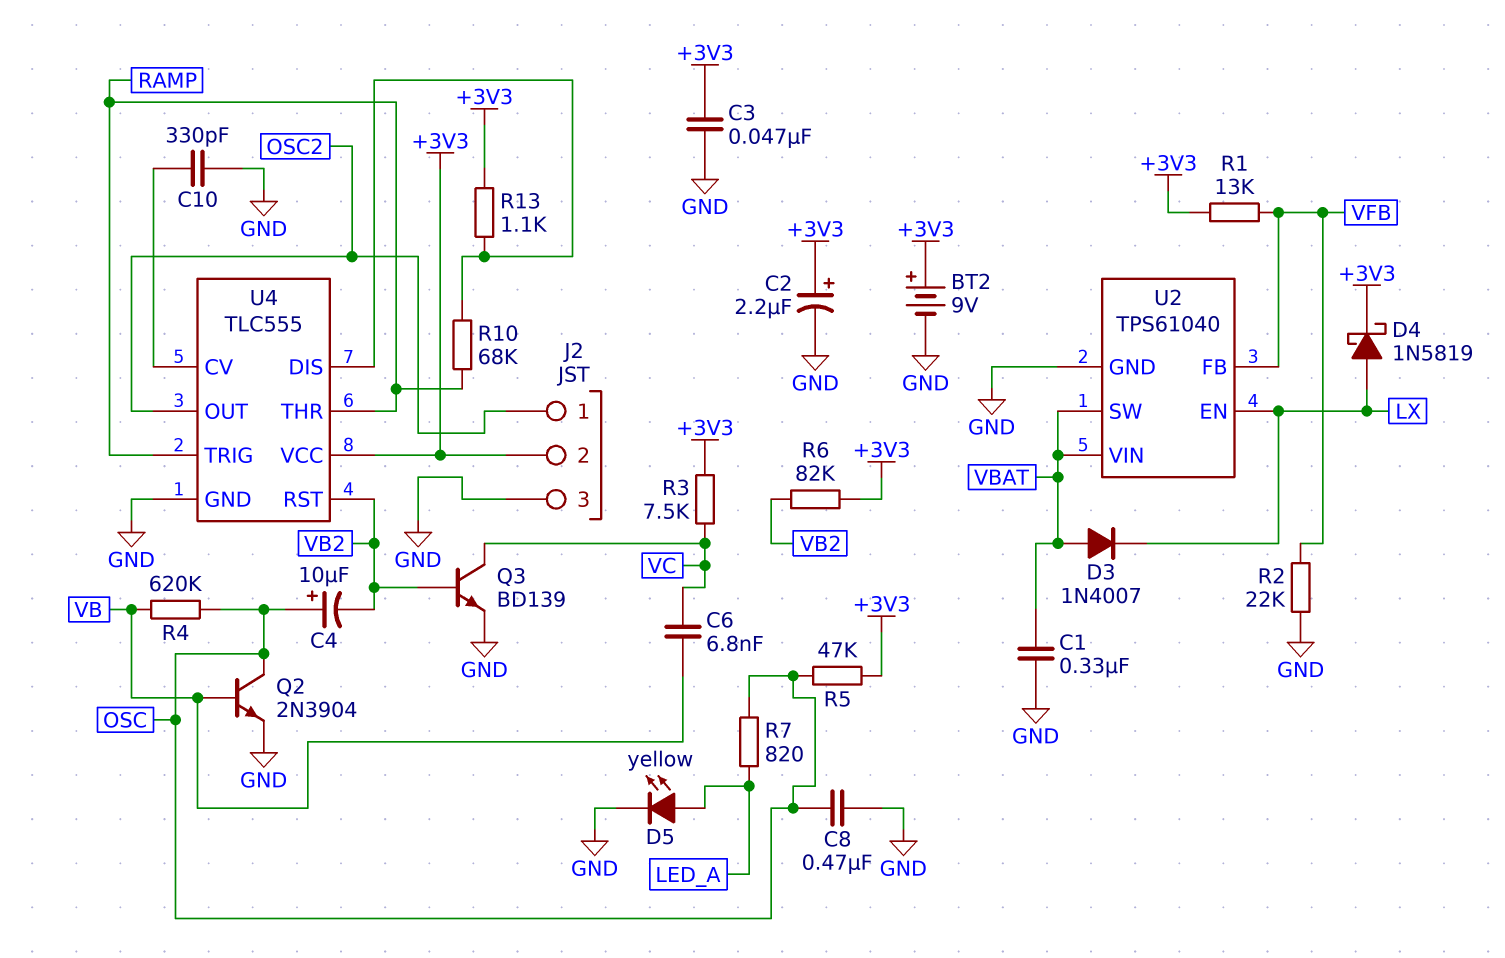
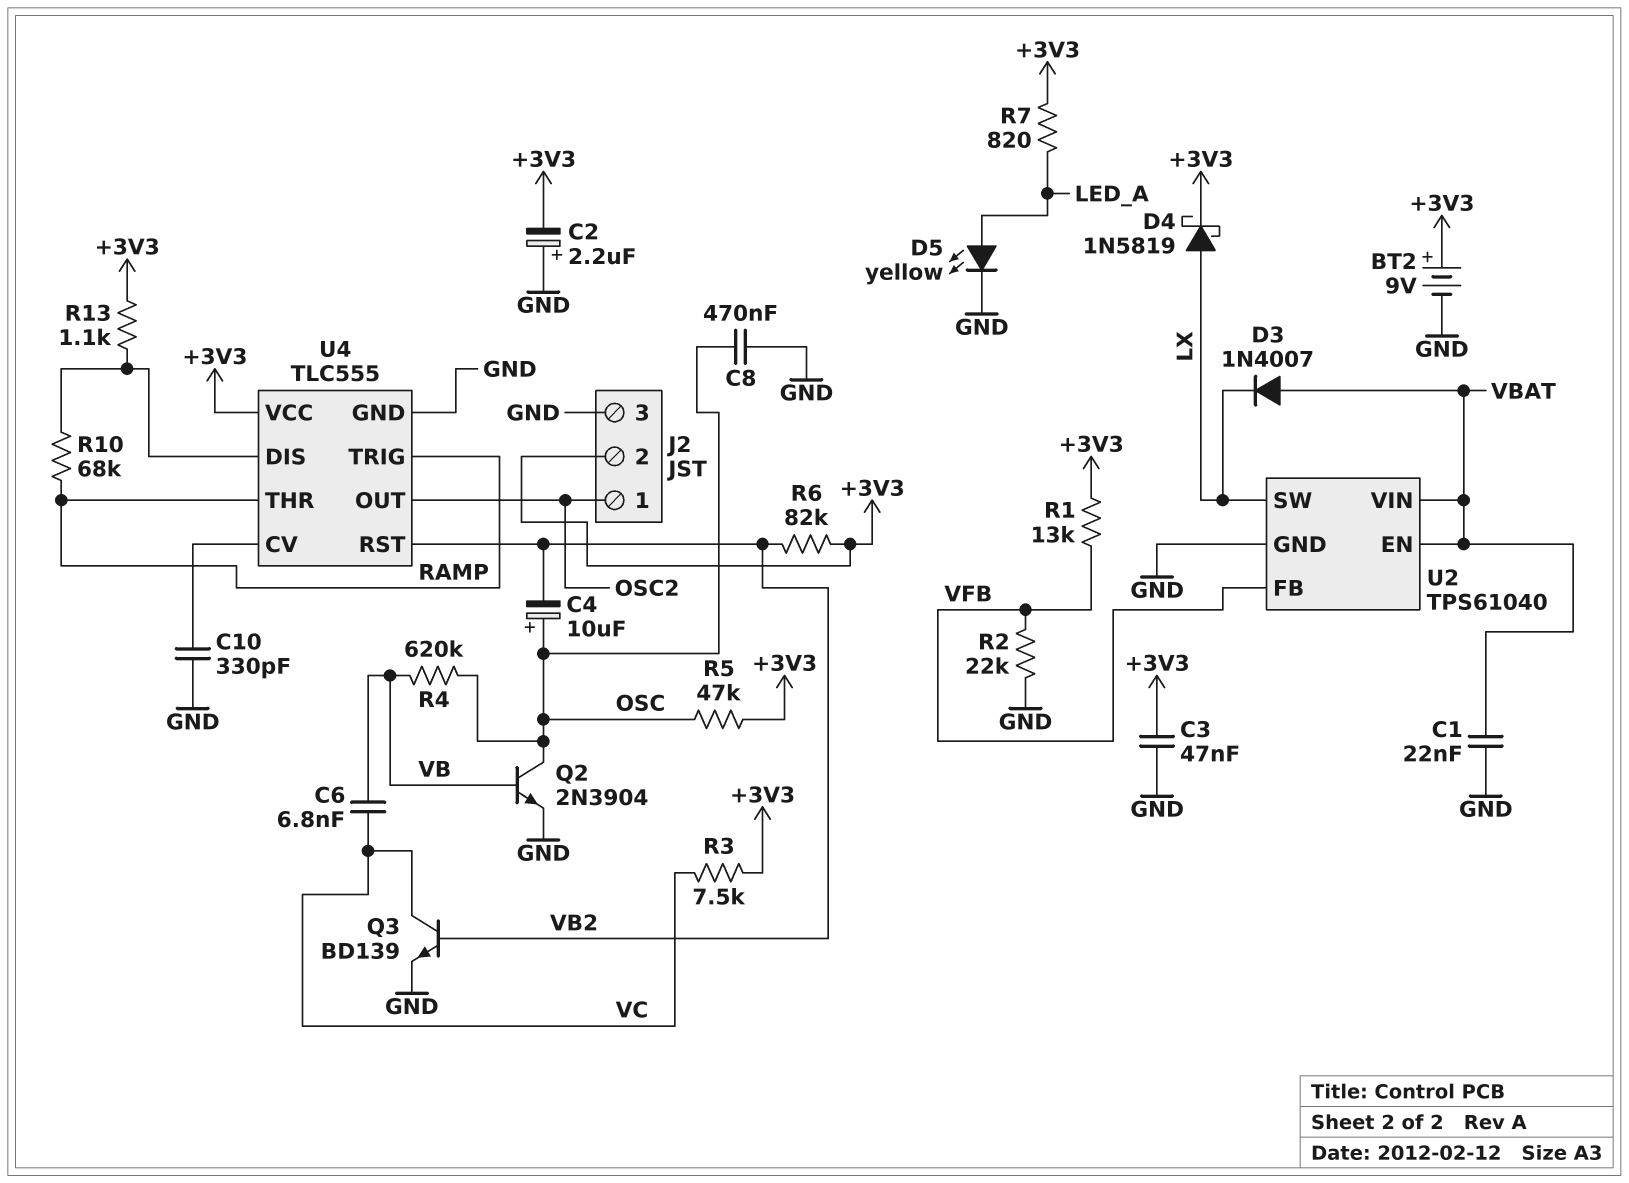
C1: 330nF (GND, VBAT) -> 22nF (GND, VBAT)
C2: 2.2uF (plus +3V3, minus GND) -> 2.2uF (plus GND, minus +3V3)
R7: 820 (LED_A, OSC) -> 820 (+3V3, LED_A)
U2 pin EN: LX -> VBAT
U2 pin SW: VBAT -> LX

